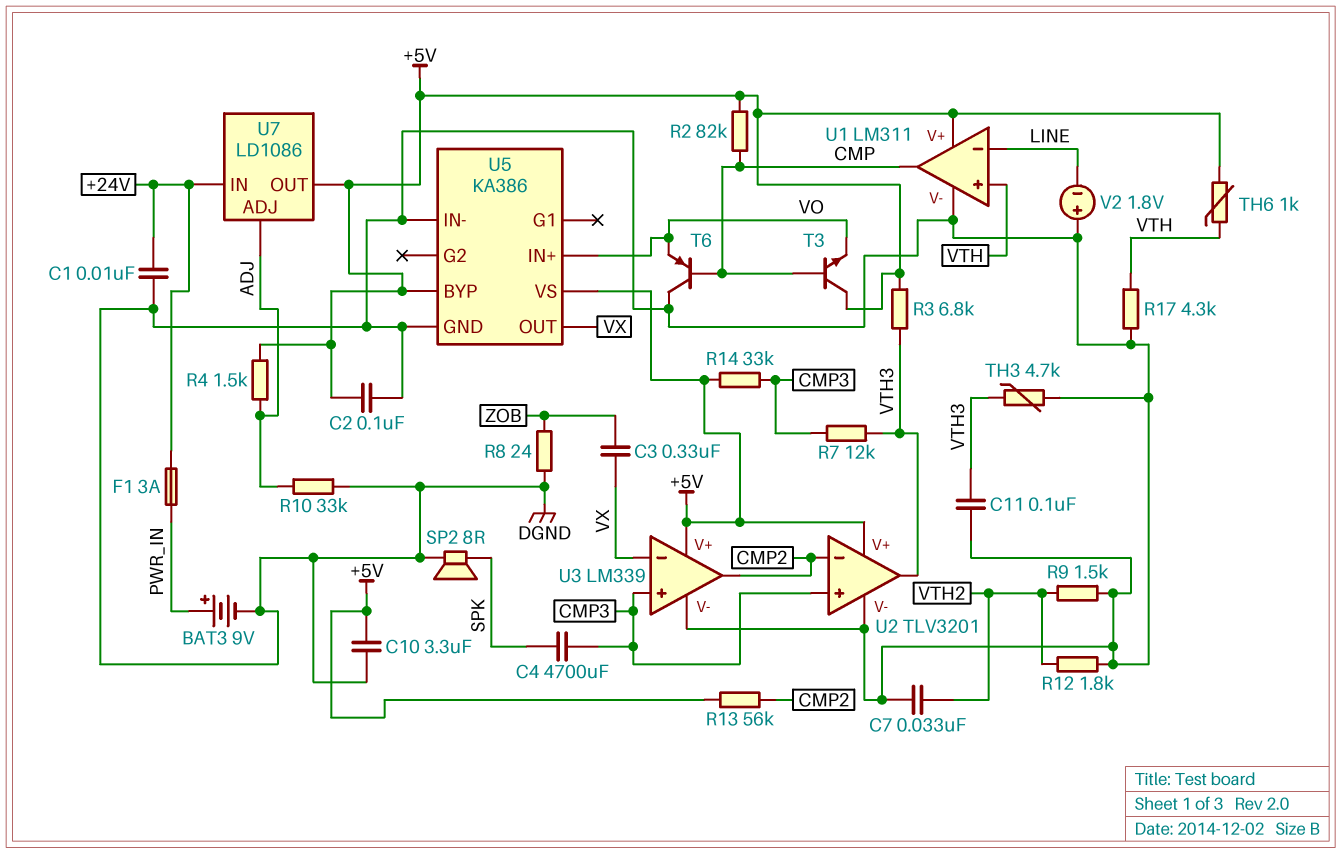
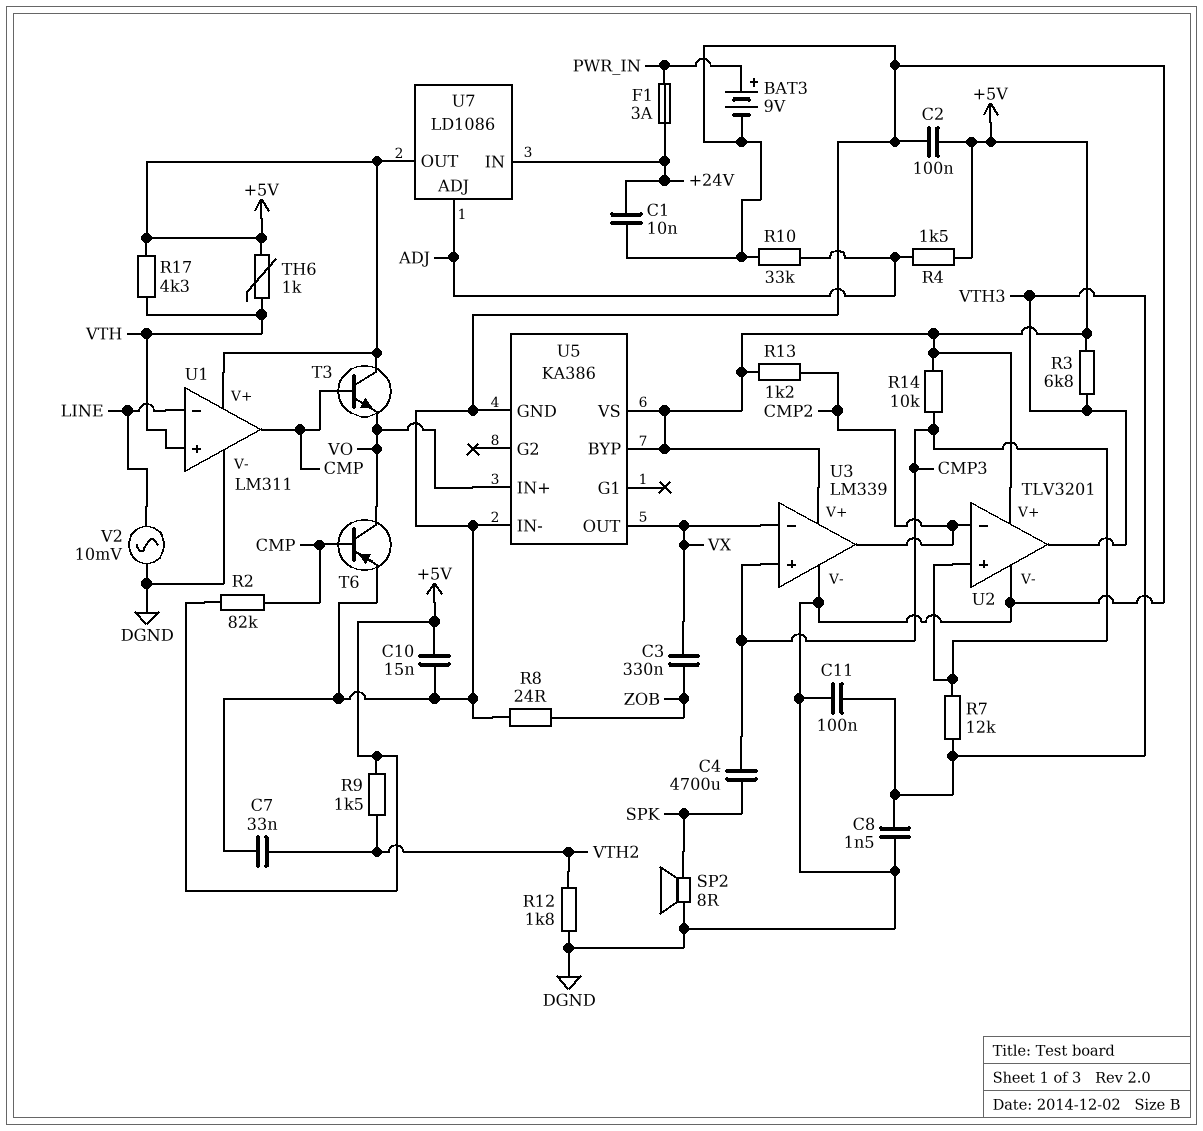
C8: none -> 1.5nF (DGND, VTH3)
C10: 3.3uF (+5V, DGND) -> 15nF (+5V, DGND)
R9: 1.5k (DGND, VTH2) -> 1.5k (+5V, VTH2)
R13: 56k (+5V, CMP2) -> 1.2k (+5V, CMP2)
R14: 33k (+5V, CMP3) -> 10k (+5V, CMP3)
R17: 4.3k (DGND, VTH) -> 4.3k (+5V, VTH)
T6: PNP (B CMP, C DGND, E VO) -> PNP (B CMP, C VO, E DGND)
TH3: 4.7k (DGND, VTH3) -> none
V2: 1.8V (plus DGND, minus LINE) -> AC 10mV (DGND, LINE)

